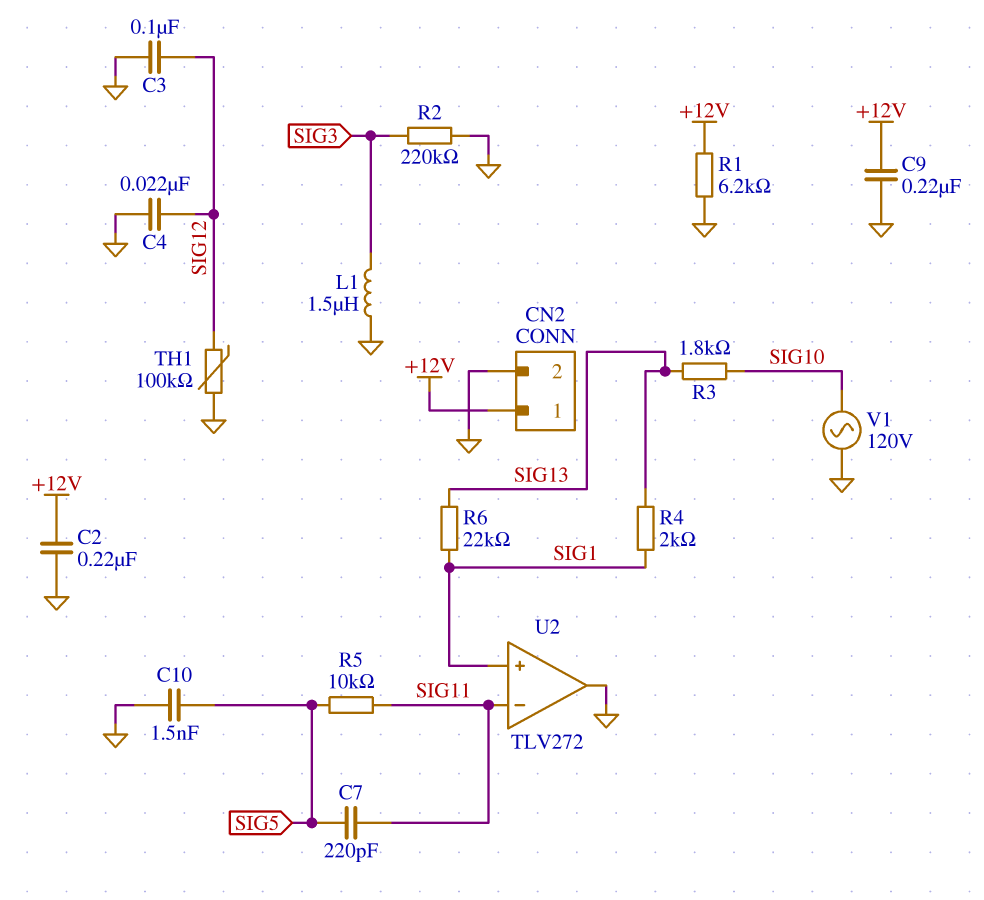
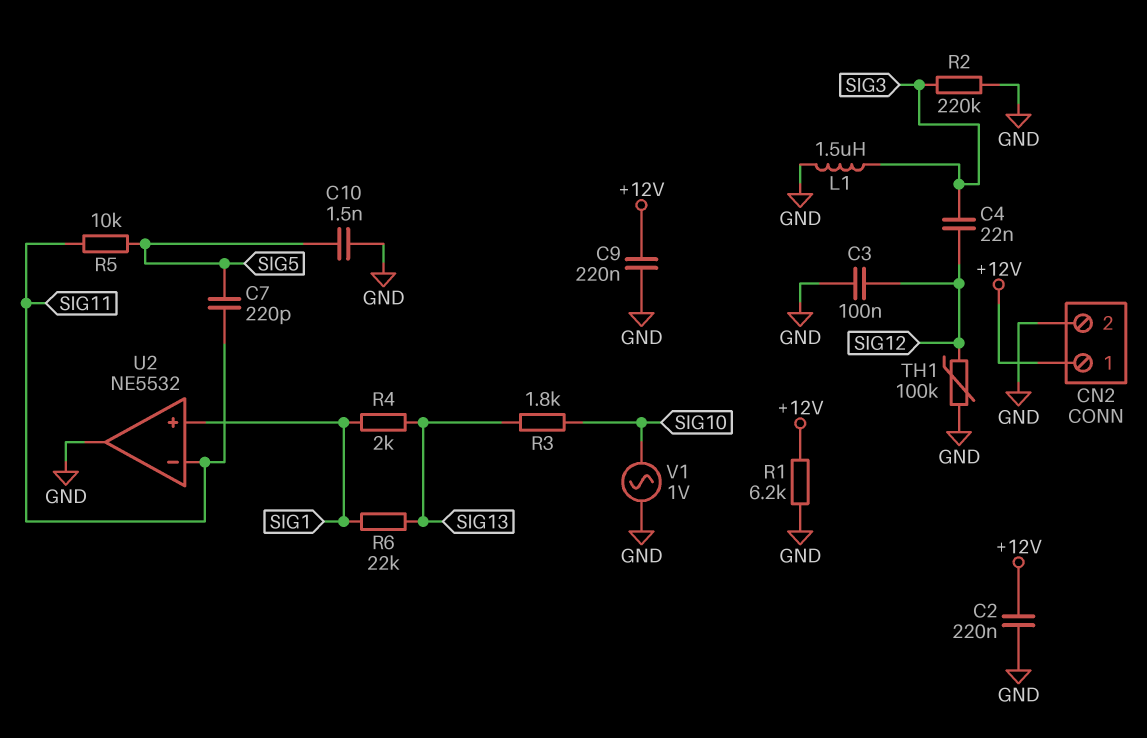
C4: 22nF (GND, SIG12) -> 22nF (SIG3, SIG12)
U2: TLV272 -> NE5532
V1: AC 120V (GND, SIG10) -> AC 1V (GND, SIG10)

